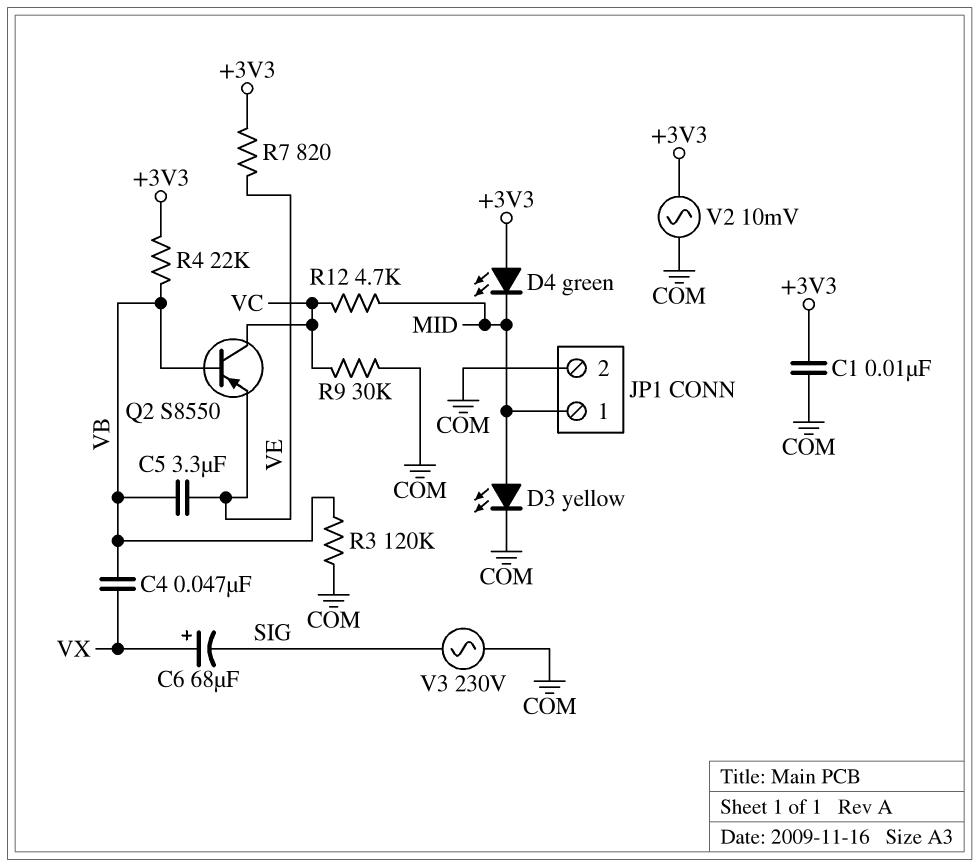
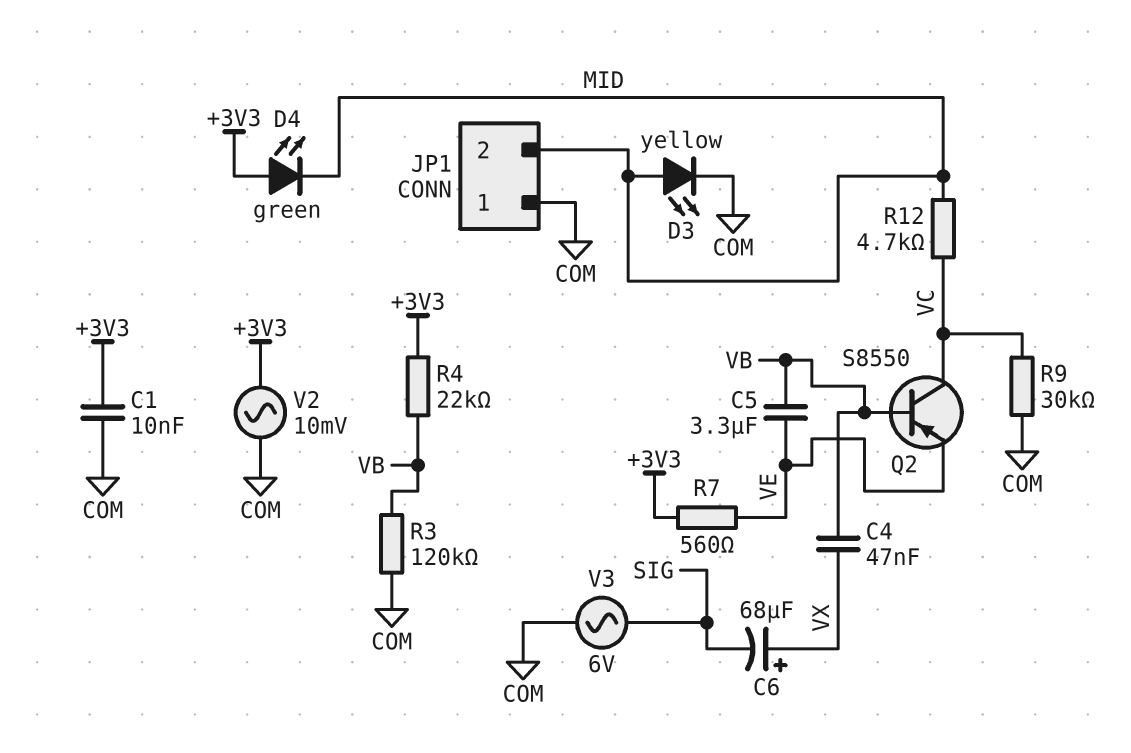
JP1 pin 1: MID -> COM
JP1 pin 2: COM -> MID
R7: 820 (+3V3, VE) -> 560 (+3V3, VE)
V3: AC 230V (COM, SIG) -> AC 6V (COM, SIG)

